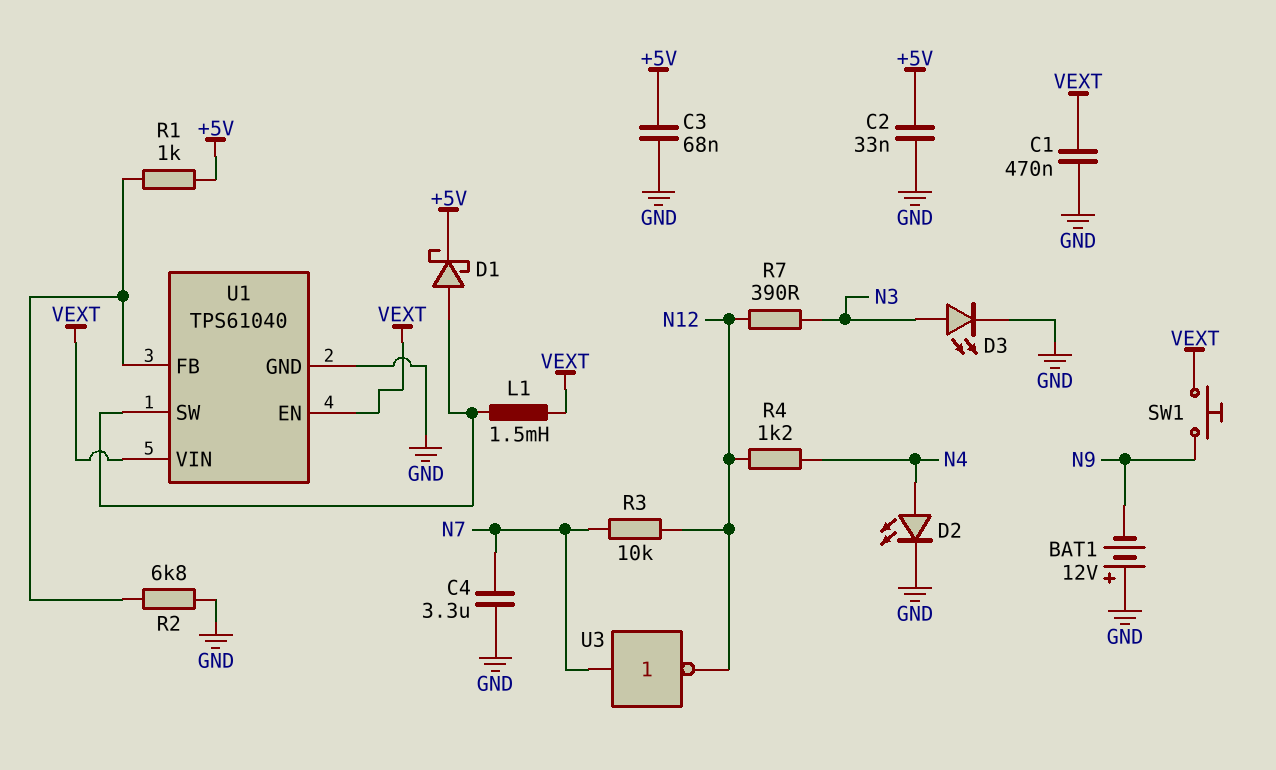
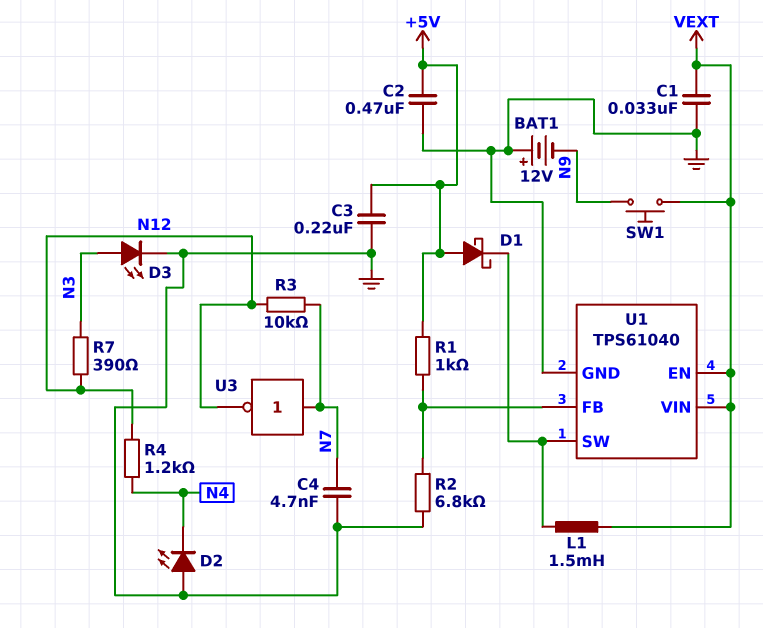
C1: 470nF (GND, VEXT) -> 33nF (GND, VEXT)
C2: 33nF (+5V, GND) -> 470nF (+5V, GND)
C3: 68nF (+5V, GND) -> 220nF (+5V, GND)
C4: 3.3uF (GND, N7) -> 4.7nF (GND, N7)
D1: schottky (A U1/SW, K +5V) -> schottky (A +5V, K U1/SW)
D2: LED (A N4, K GND) -> LED (A GND, K N4)

